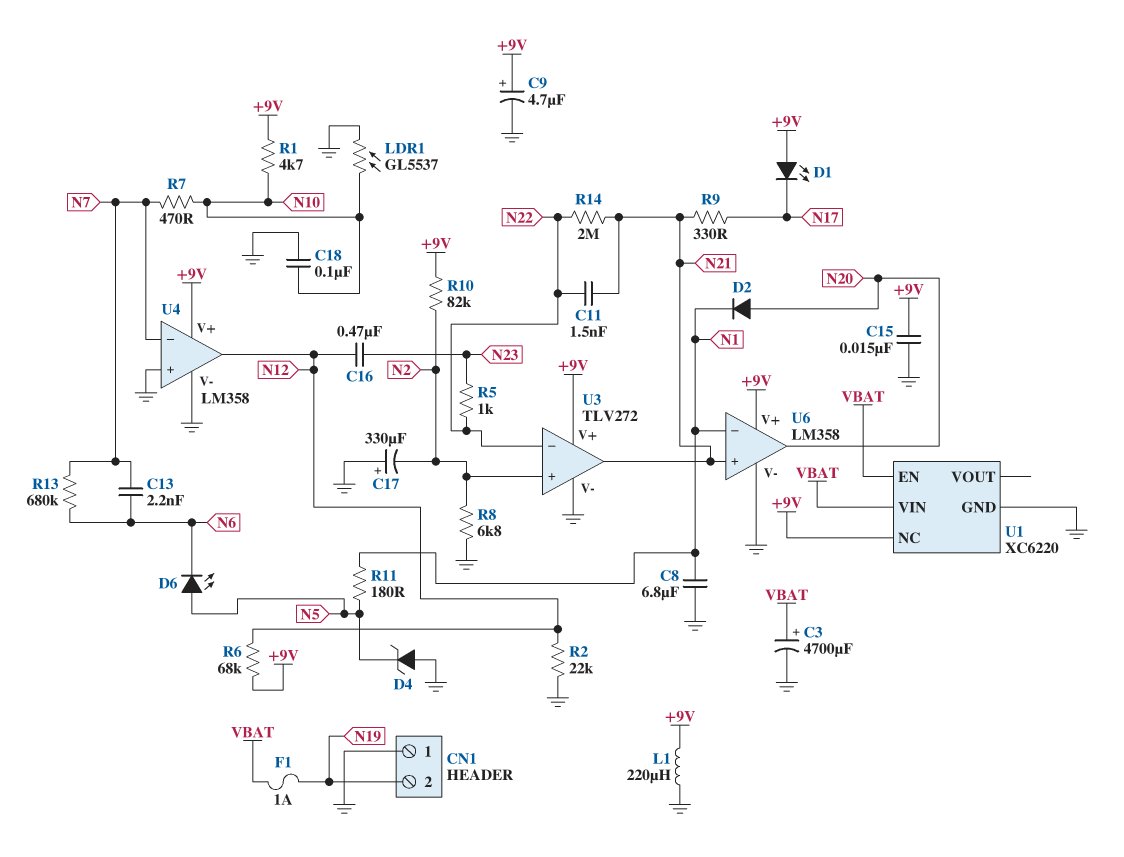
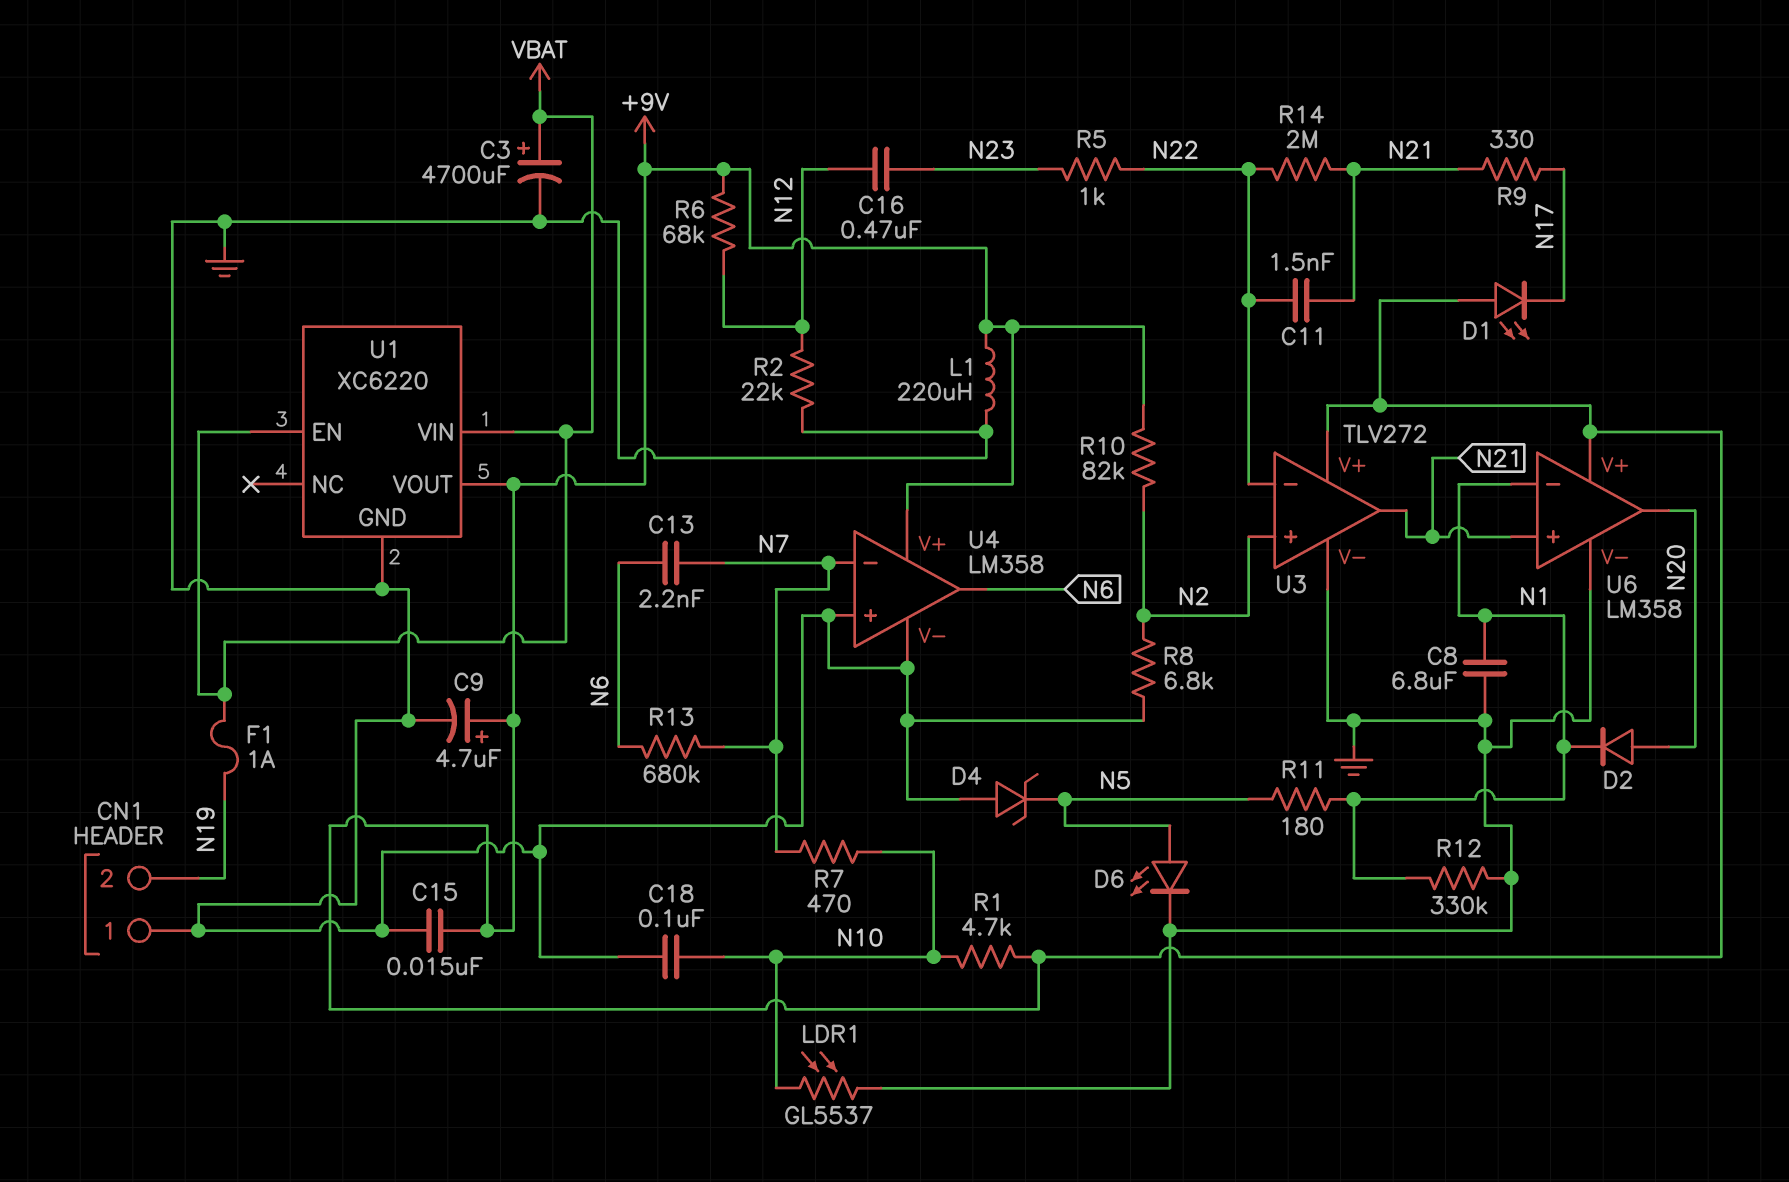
C17: 330uF (plus GND, minus N2) -> none
D6: LED (A N5, K N6) -> LED (A N5, K GND)
R12: none -> 330k (GND, N1)
U1 pin NC: +9V -> none
U1 pin VOUT: none -> +9V
U4 pin out: N12 -> N6

